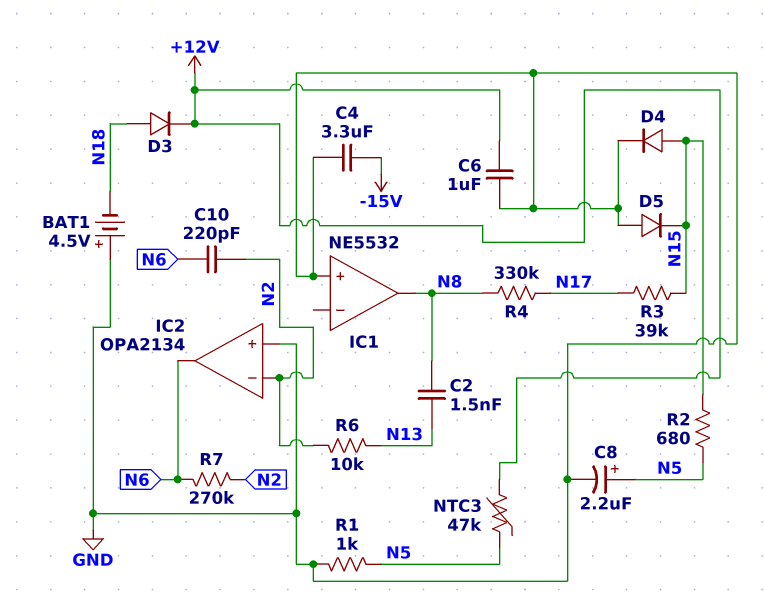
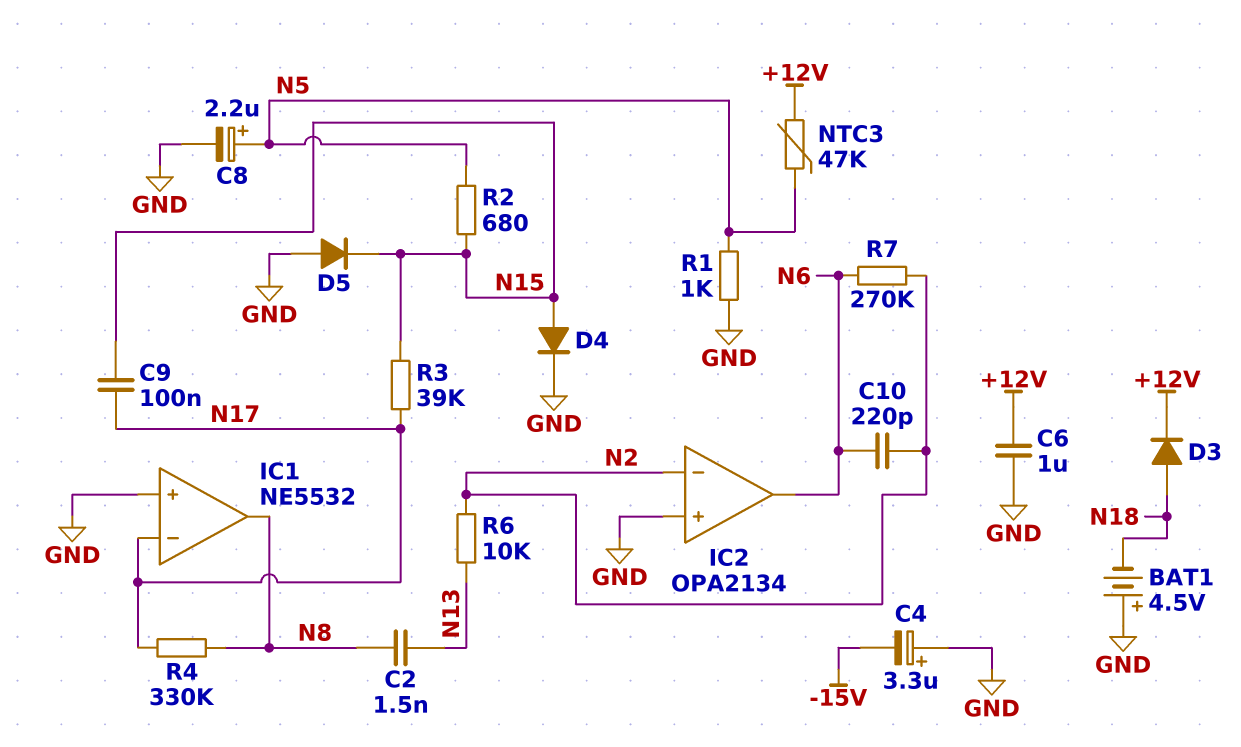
C4: 3.3uF (-15V, GND) -> 3.3uF (plus GND, minus -15V)
C9: none -> 100nF (N15, N17)
IC1 pin in-: none -> N17

